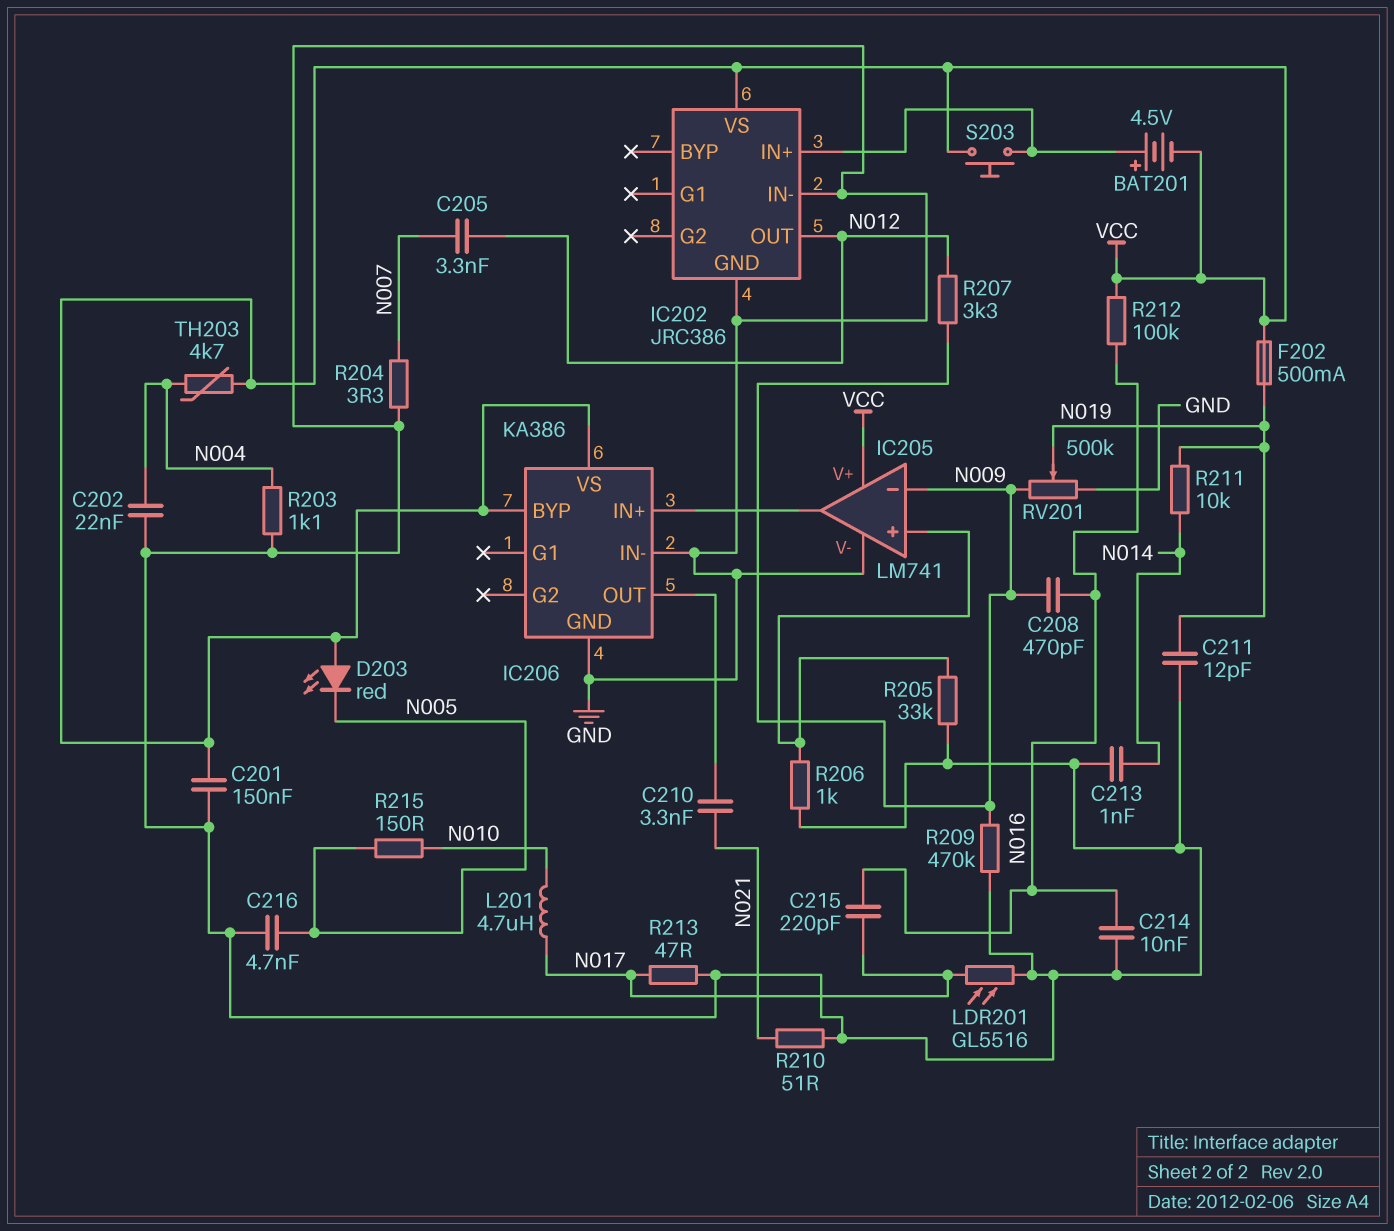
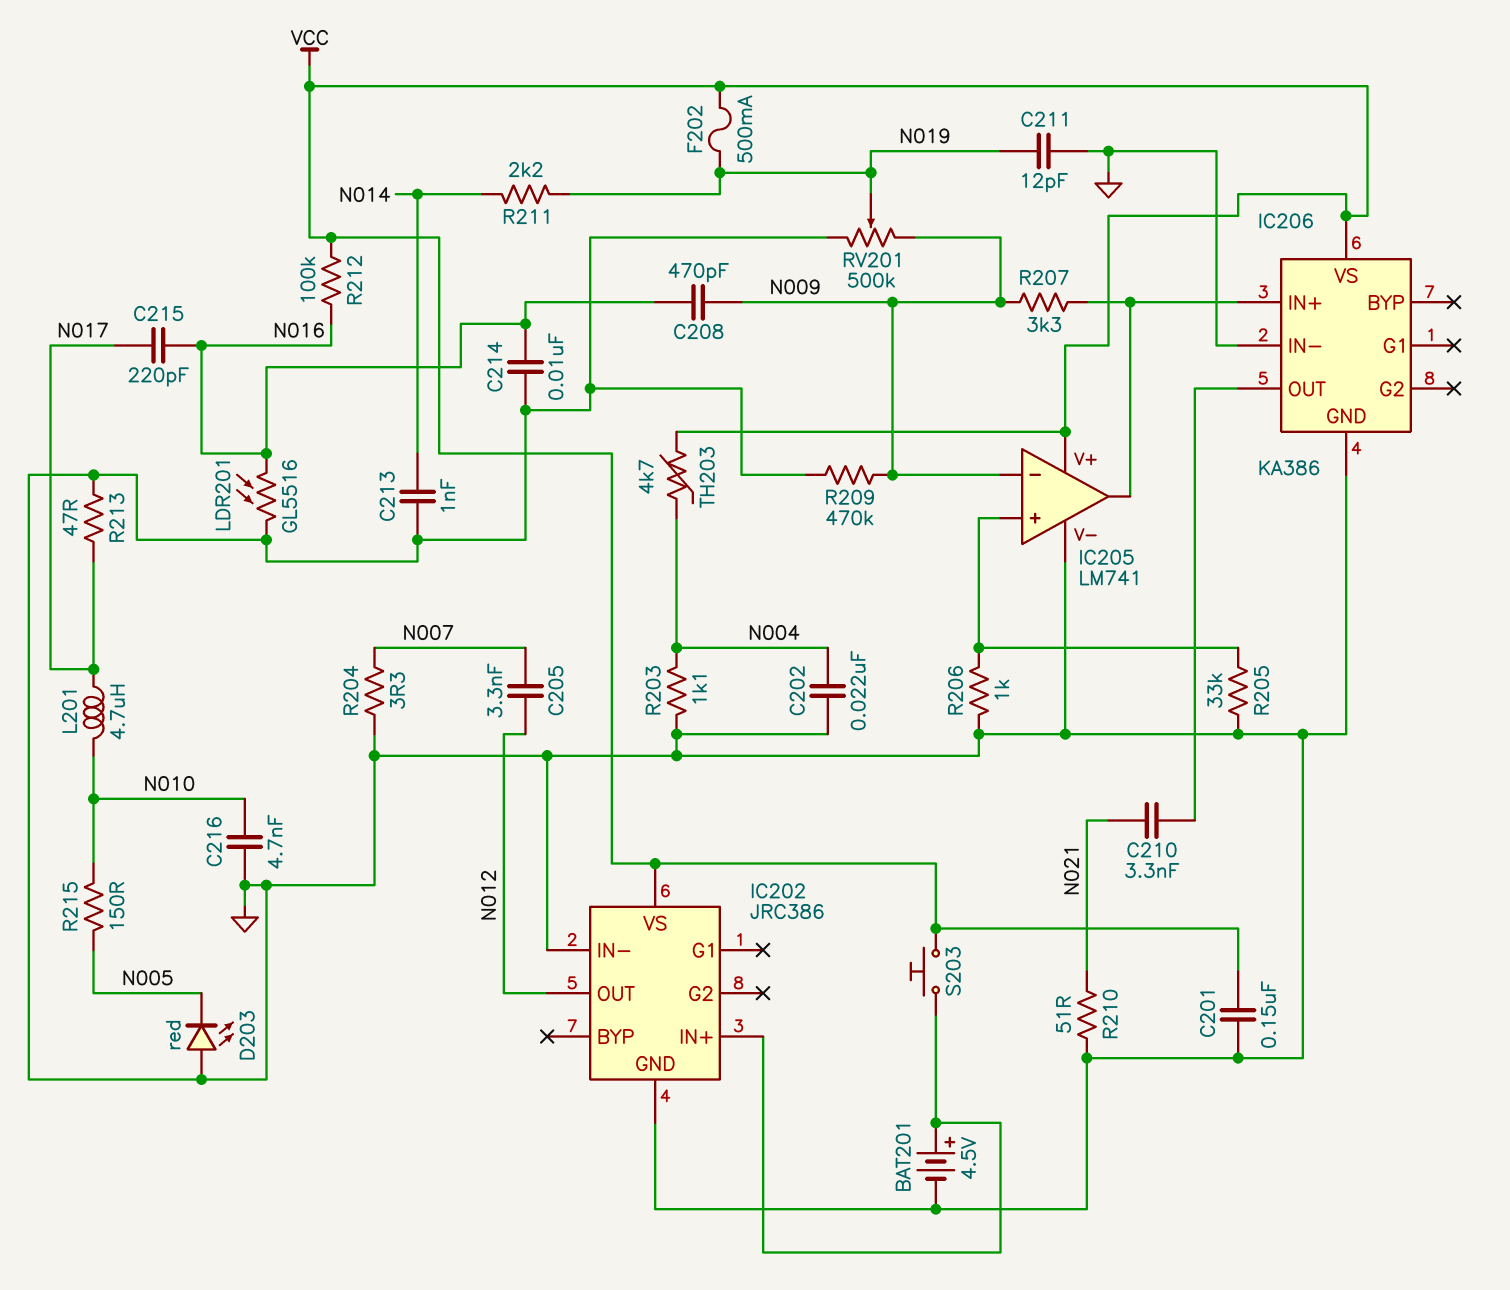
BAT201: 4.5V (plus IC202/IN+, minus VCC) -> 4.5V (plus IC202/IN+, minus GND)
C216: 4.7nF (GND, N005) -> 4.7nF (GND, N010)
D203: LED red (A VCC, K N005) -> LED red (A GND, K N005)
IC206 pin BYP: VCC -> none
LDR201: GL5516 (GND, N017) -> GL5516 (GND, N016)
R207: 3.3k (N009, N012) -> 3.3k (IC205/out, N009)
R211: 10k (N014, N019) -> 2.2k (N014, N019)

